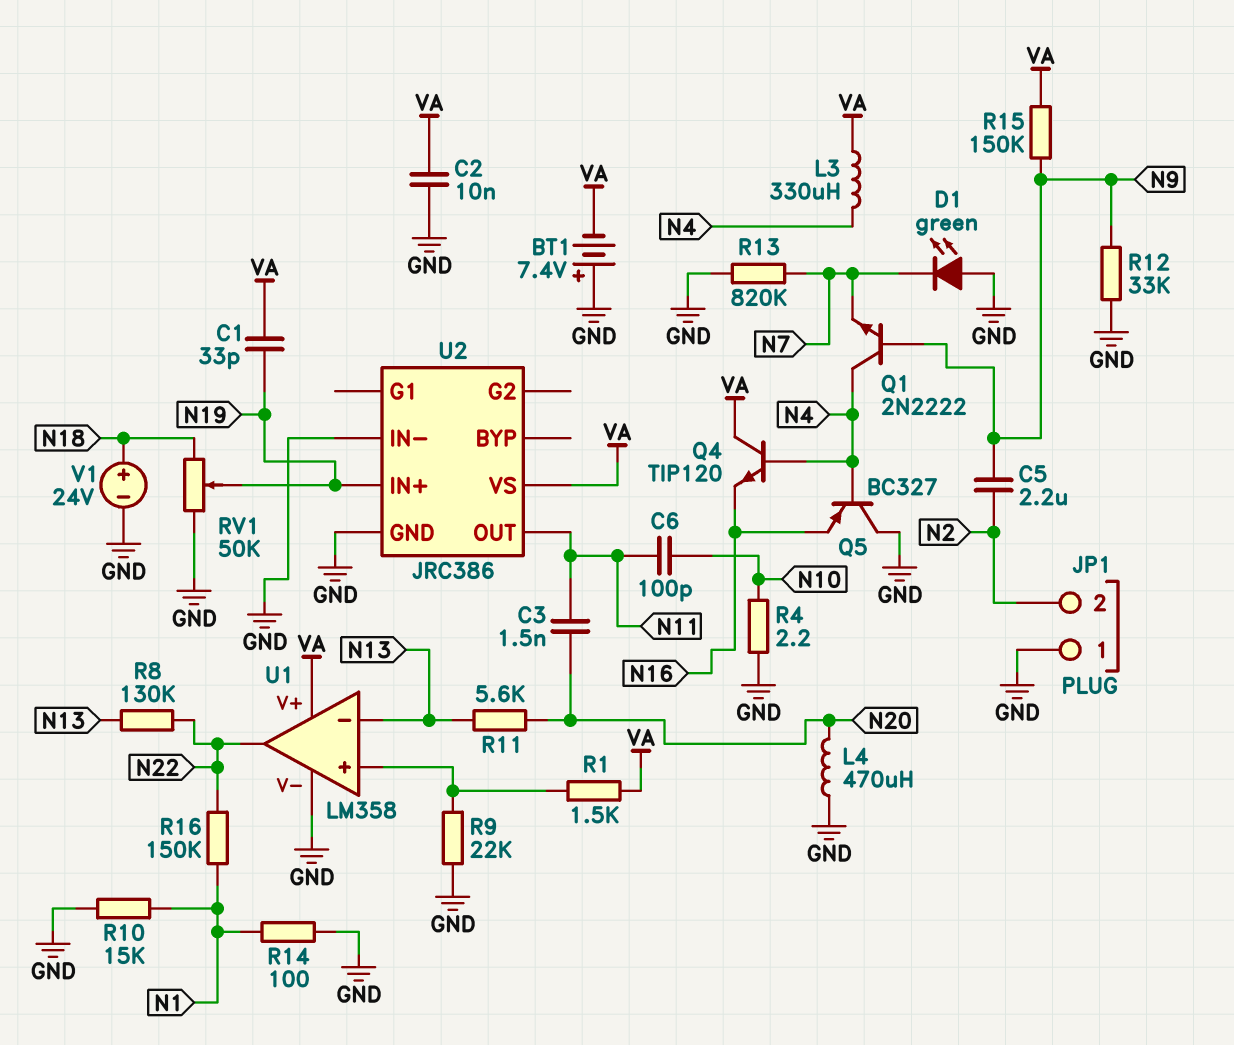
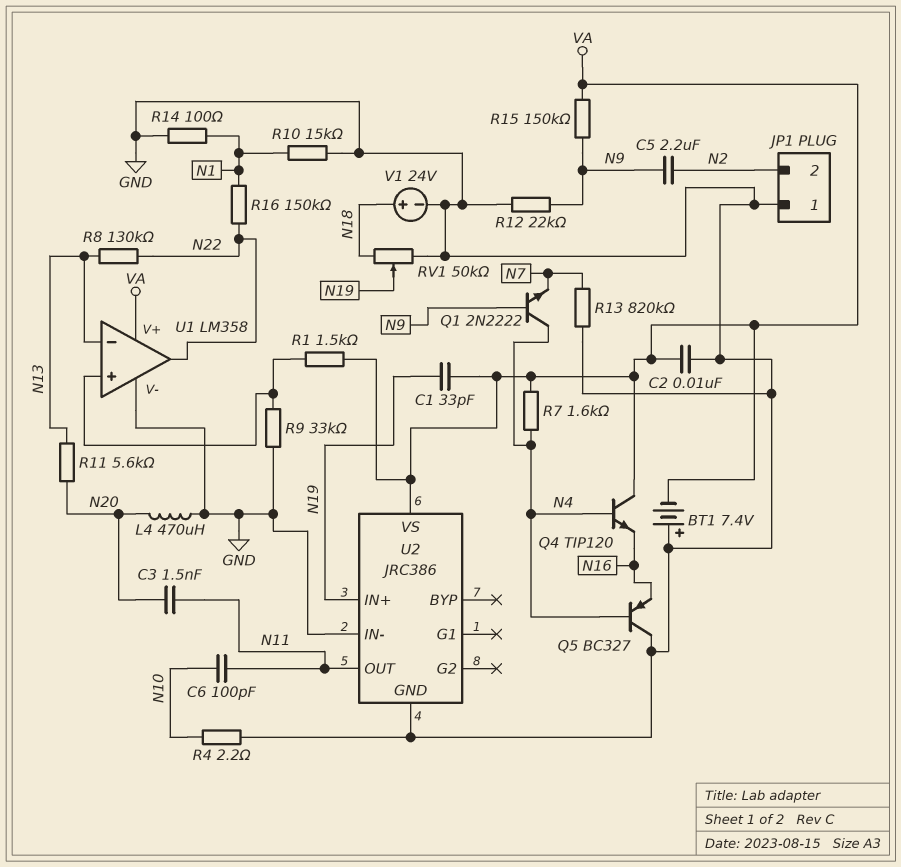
D1: LED green (A GND, K N7) -> none
L3: 330uH (N4, VA) -> none
R7: none -> 1.6k (N4, VA)
R9: 22k (GND, U1/in+) -> 33k (GND, U1/in+)
R12: 33k (GND, N9) -> 22k (GND, N9)

